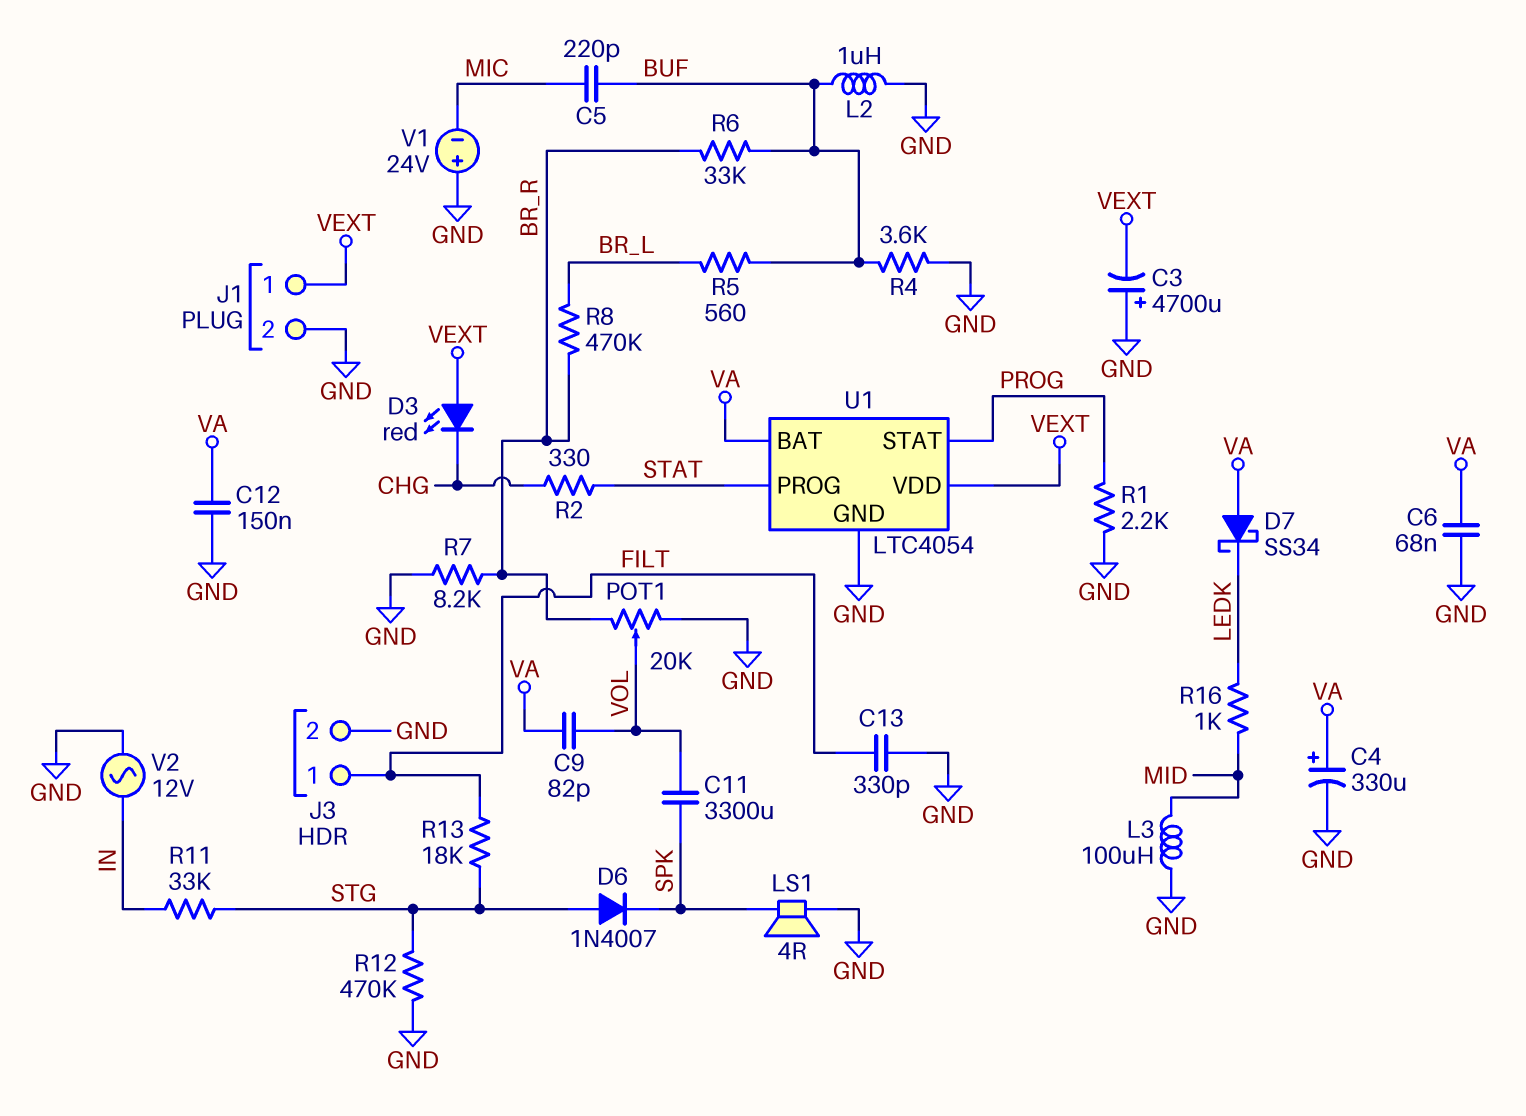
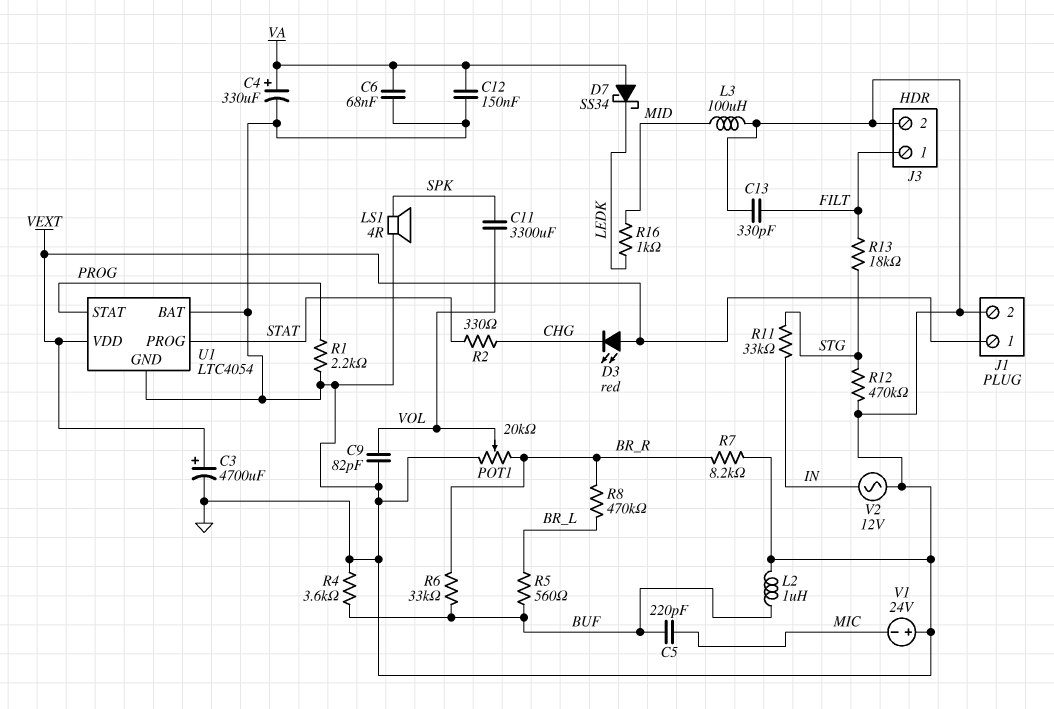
C3: 4700uF (plus GND, minus VEXT) -> 4700uF (plus VEXT, minus GND)
C9: 82pF (VA, VOL) -> 82pF (GND, VOL)
D6: diode 1N4007 (A STG, K SPK) -> none
U1 pin BAT: VA -> GND

